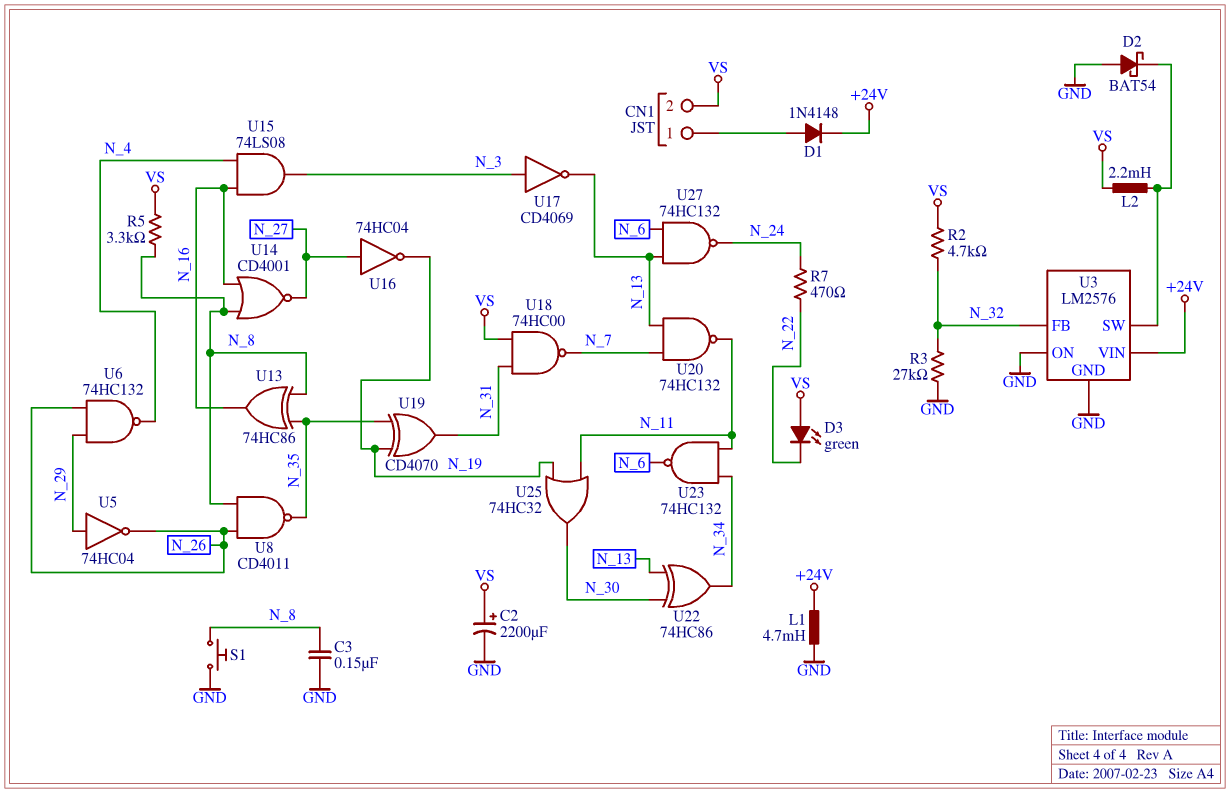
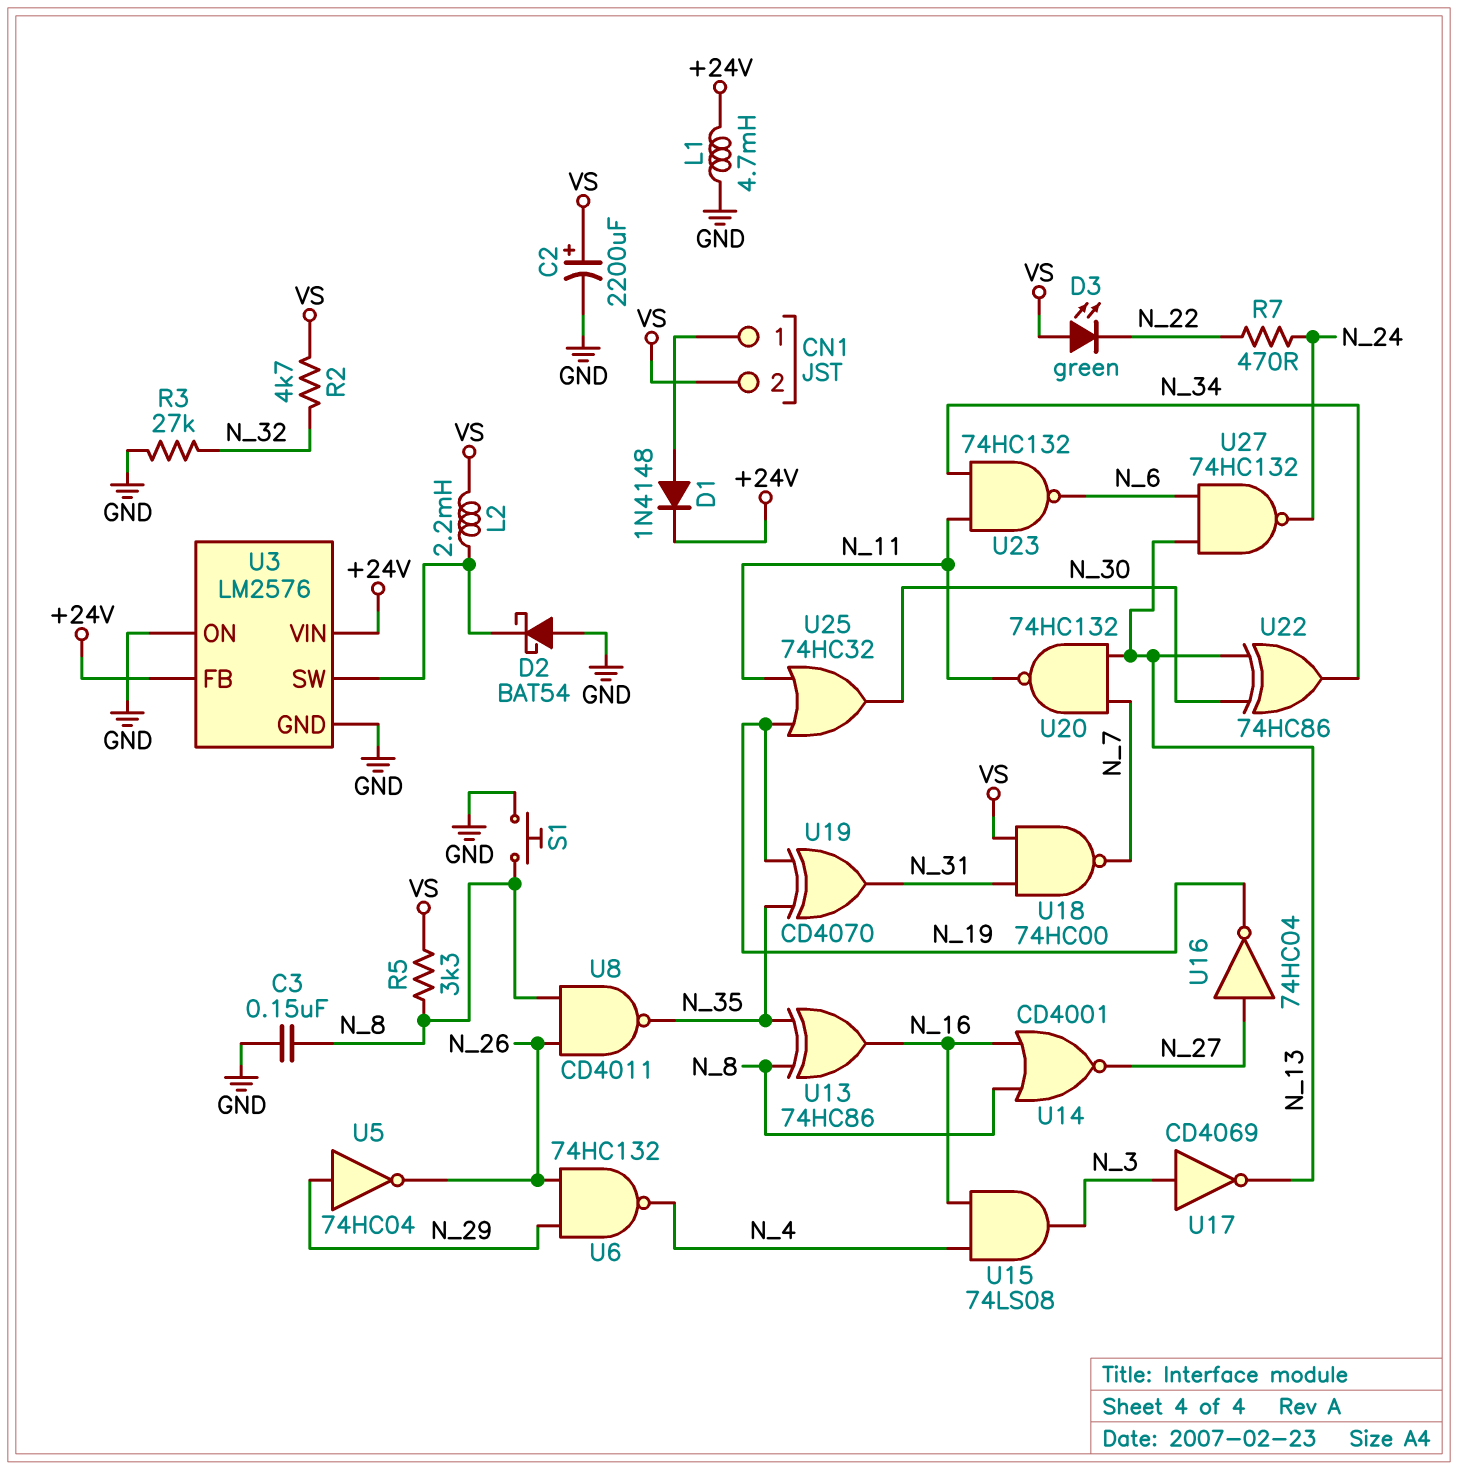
U3 pin FB: N_32 -> +24V

